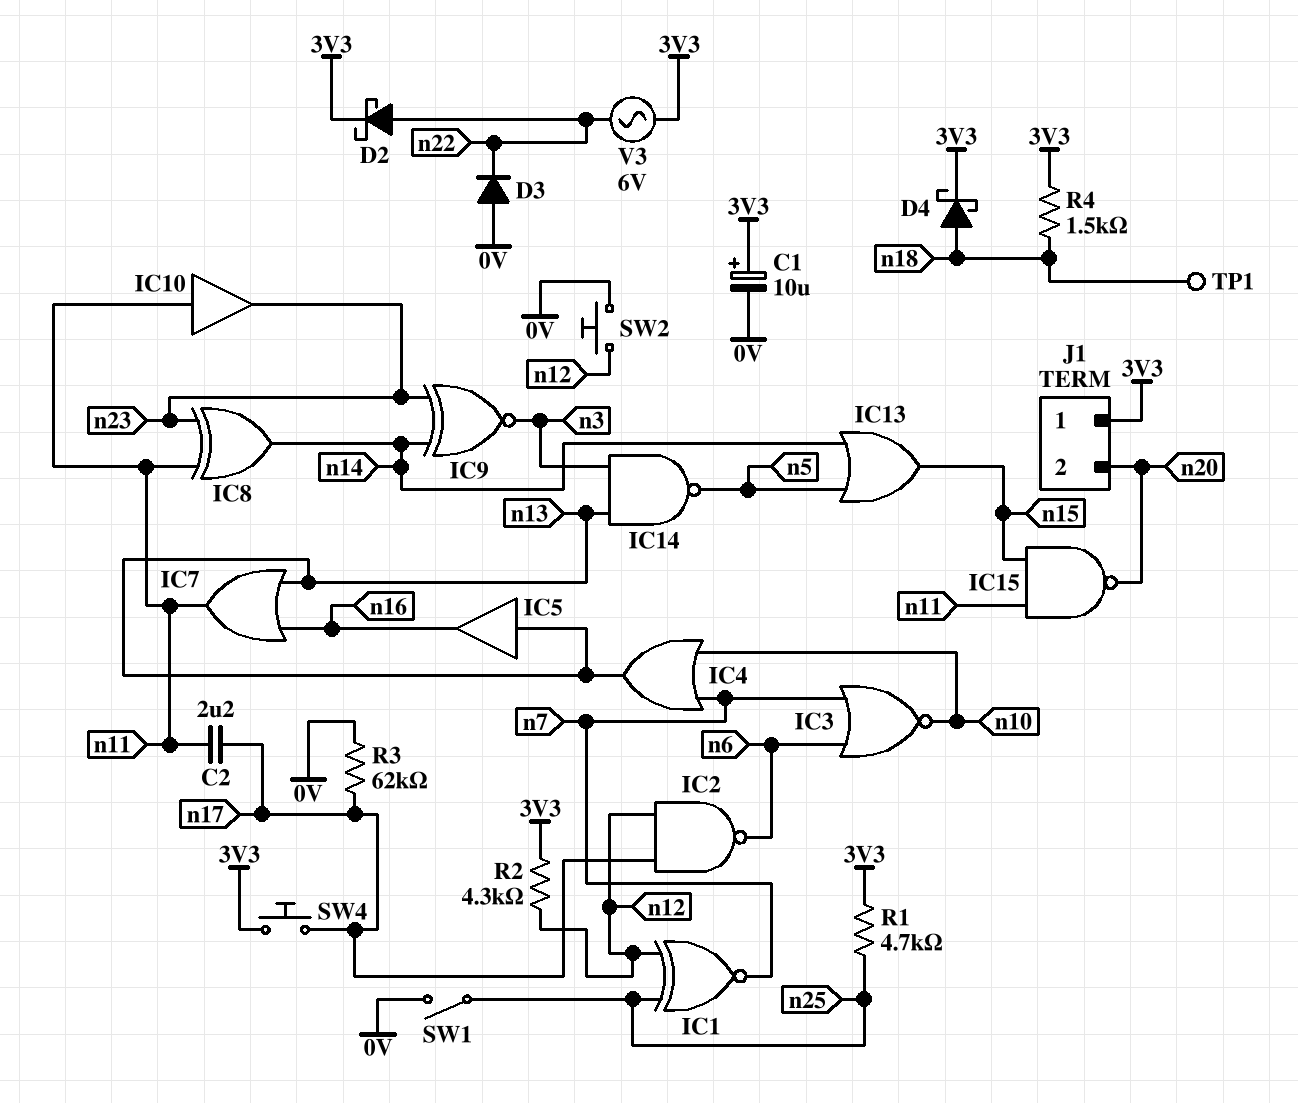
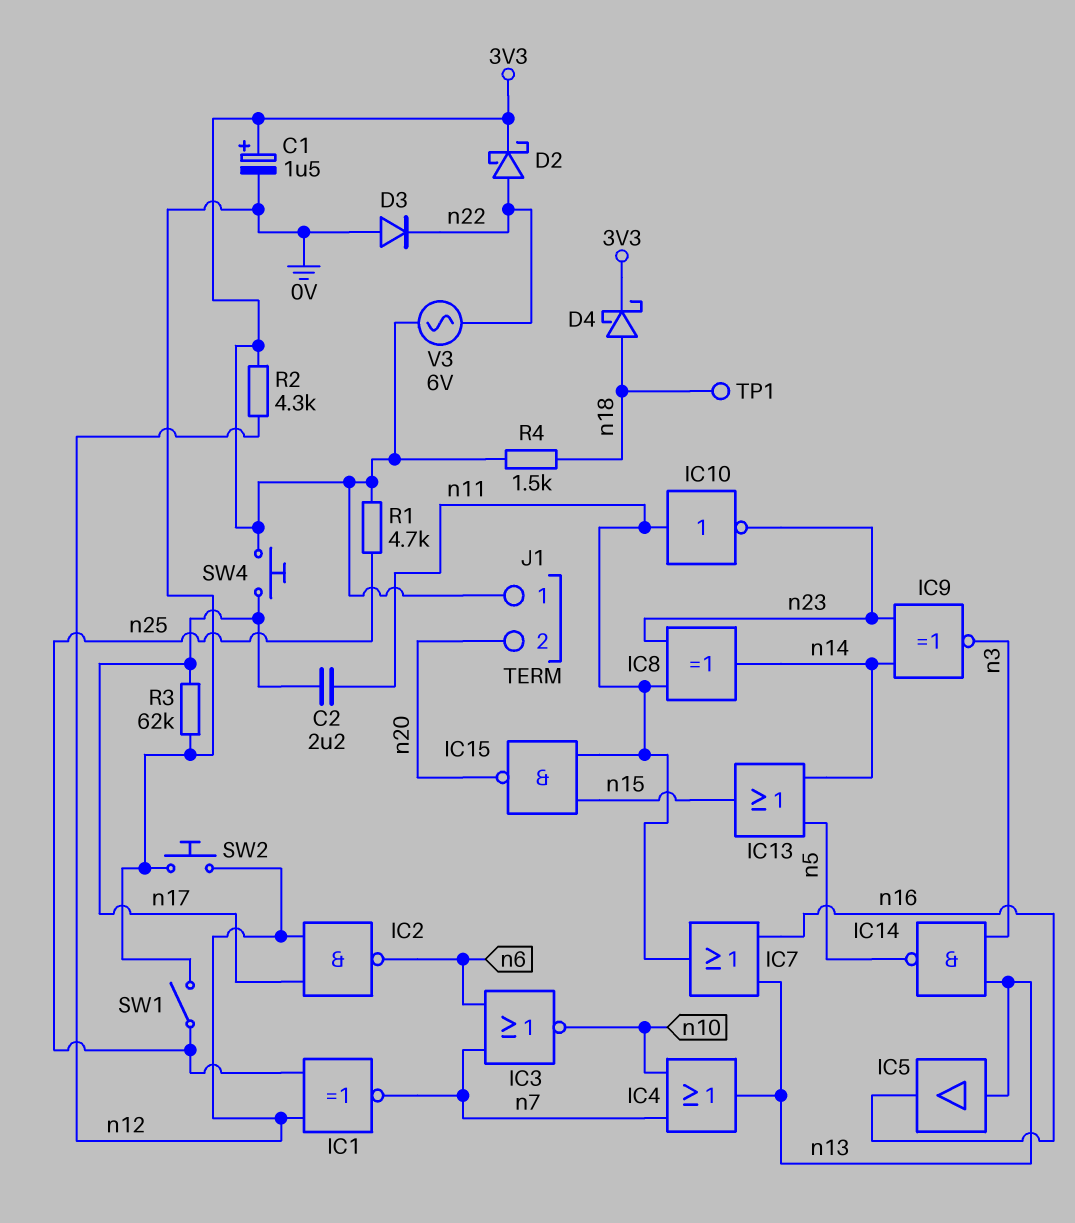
C1: 10uF (plus 3V3, minus 0V) -> 1.5uF (plus 3V3, minus 0V)
IC10: buffer (in n11, out n23) -> NOT (in n11, out n23)

